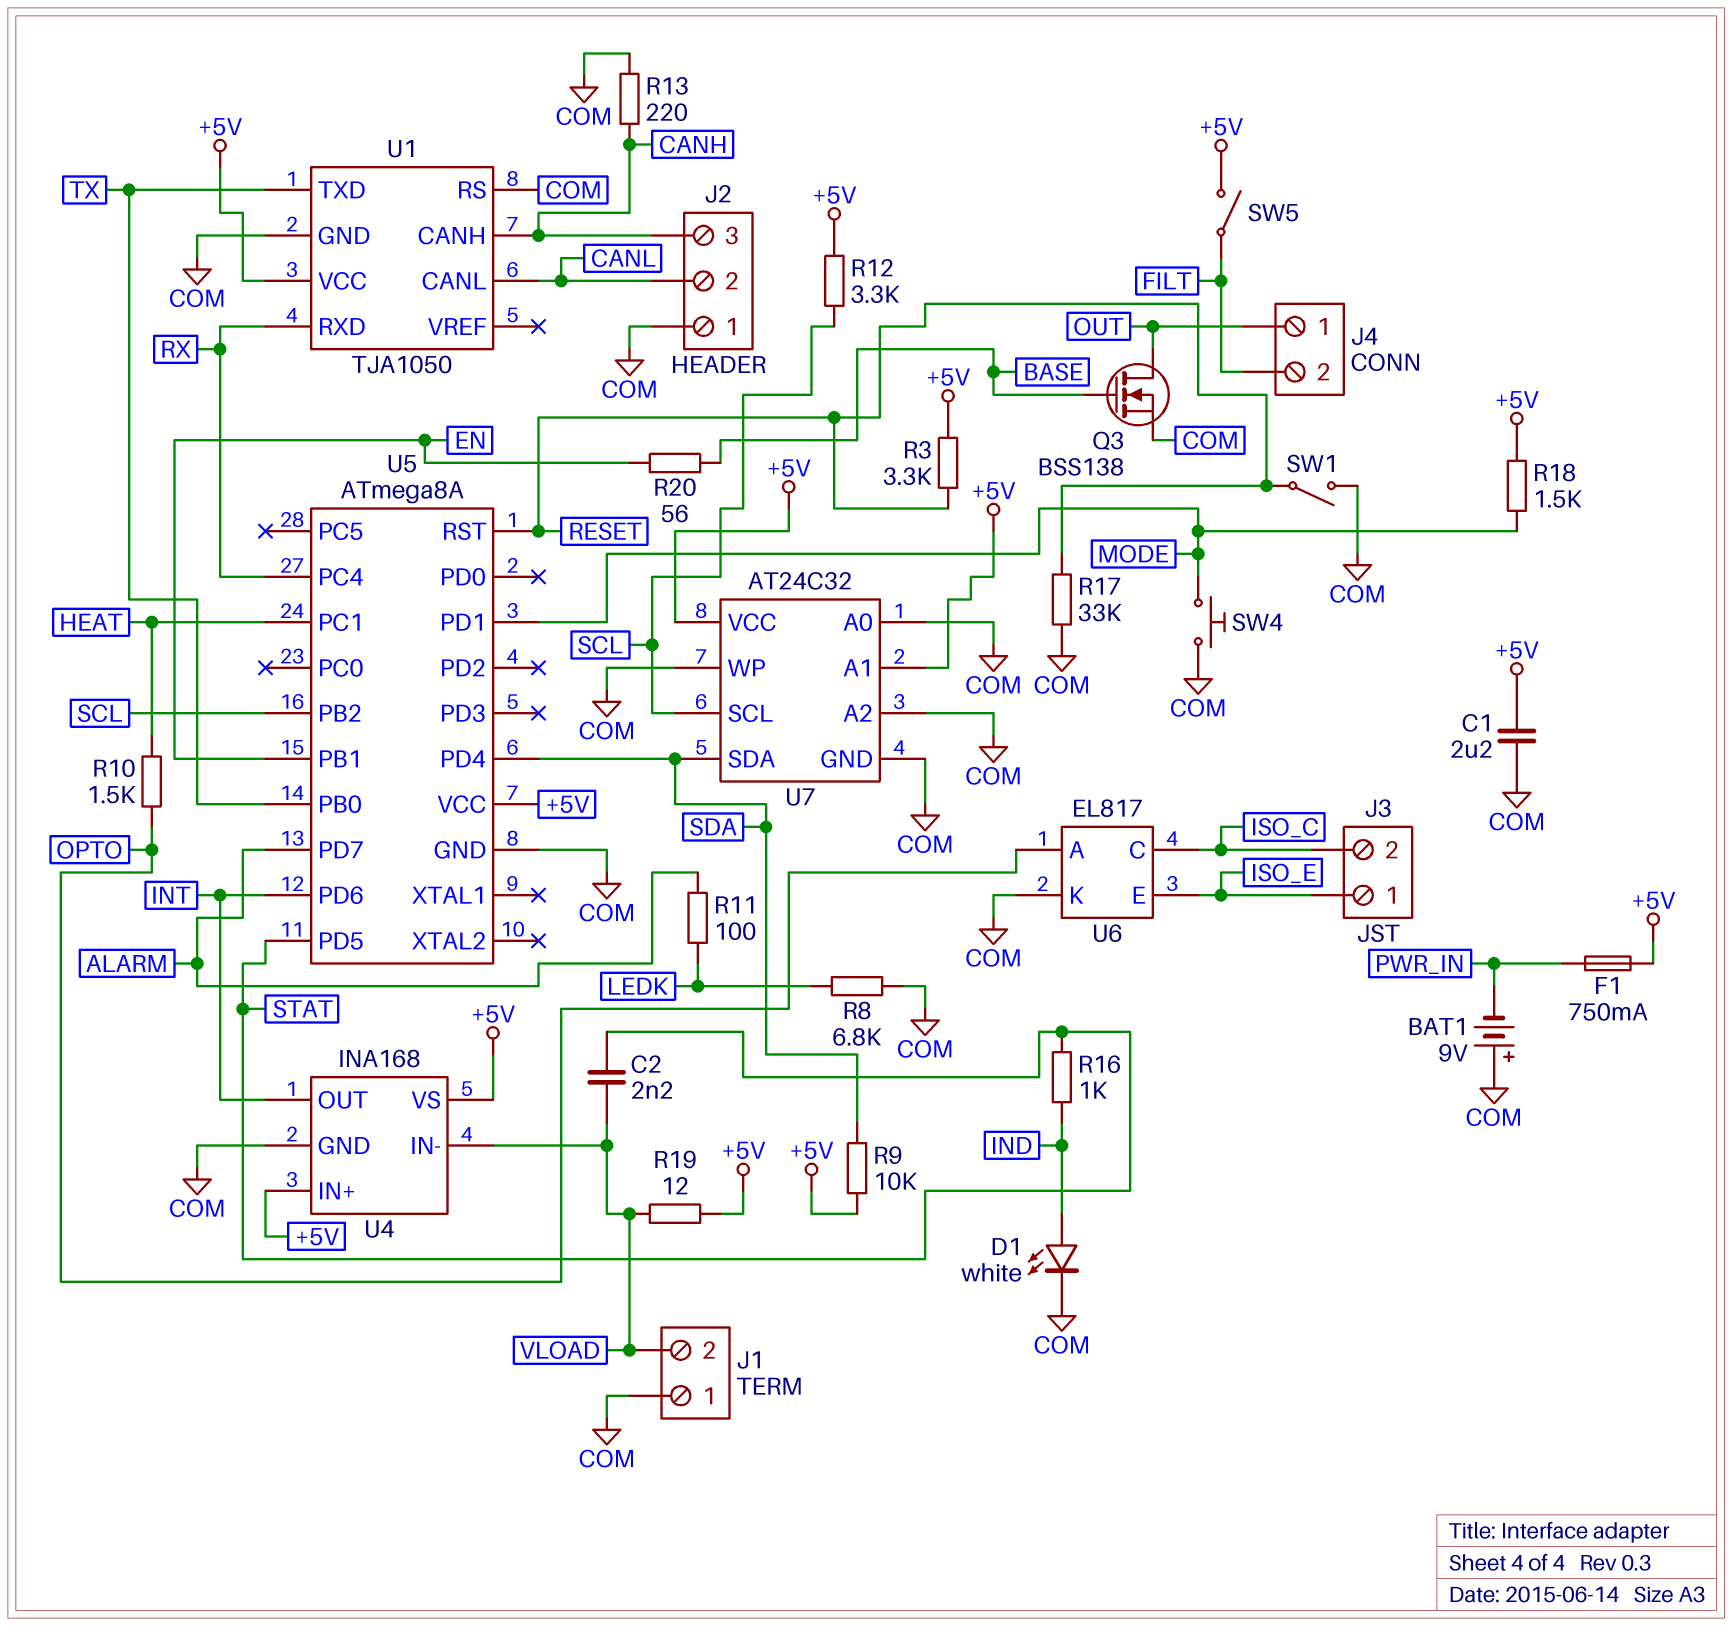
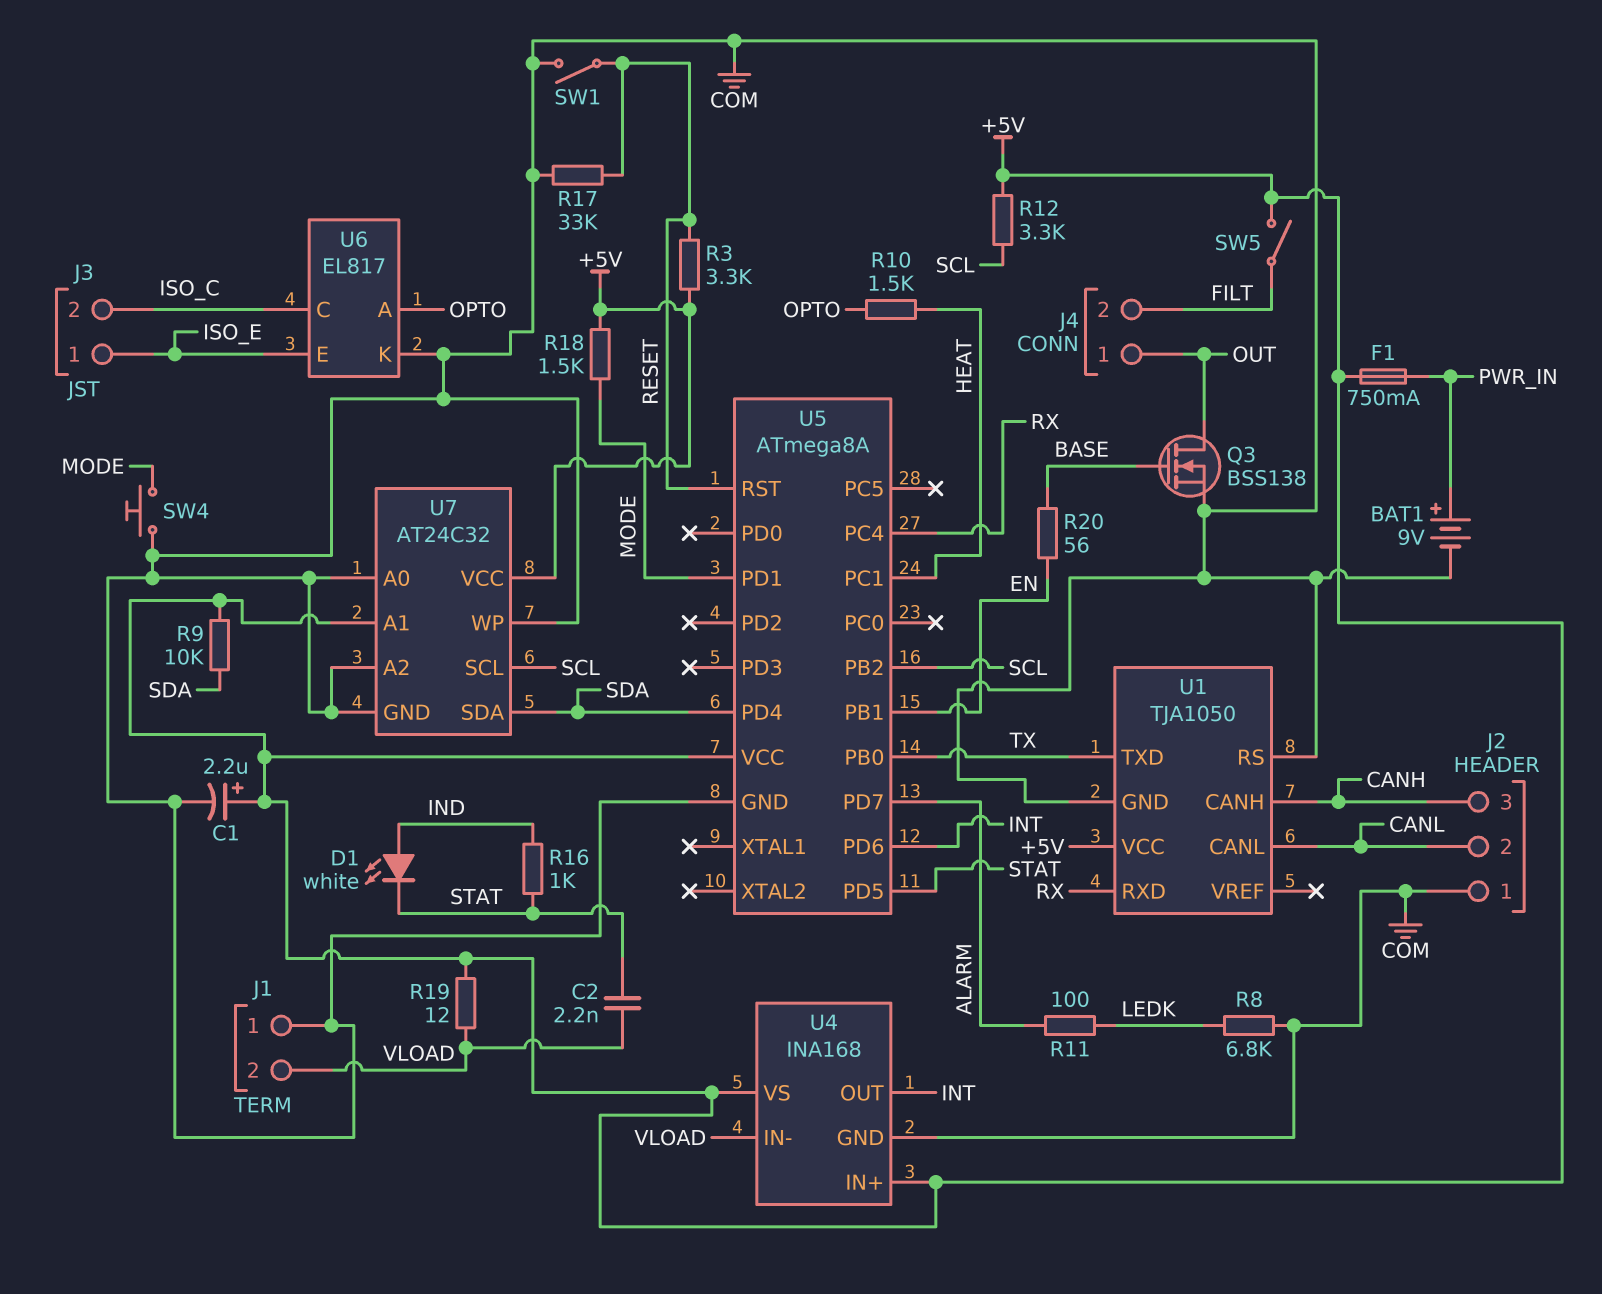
BAT1: 9V (plus COM, minus PWR_IN) -> 9V (plus PWR_IN, minus COM)
C1: 2.2uF (+5V, COM) -> 2.2uF (plus +5V, minus COM)
D1: LED white (A IND, K COM) -> LED white (A IND, K STAT)
R13: 220 (CANH, COM) -> none

